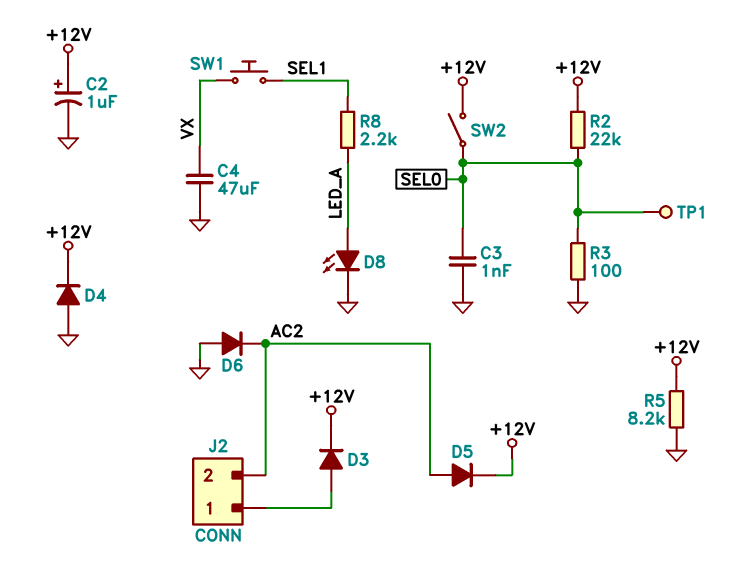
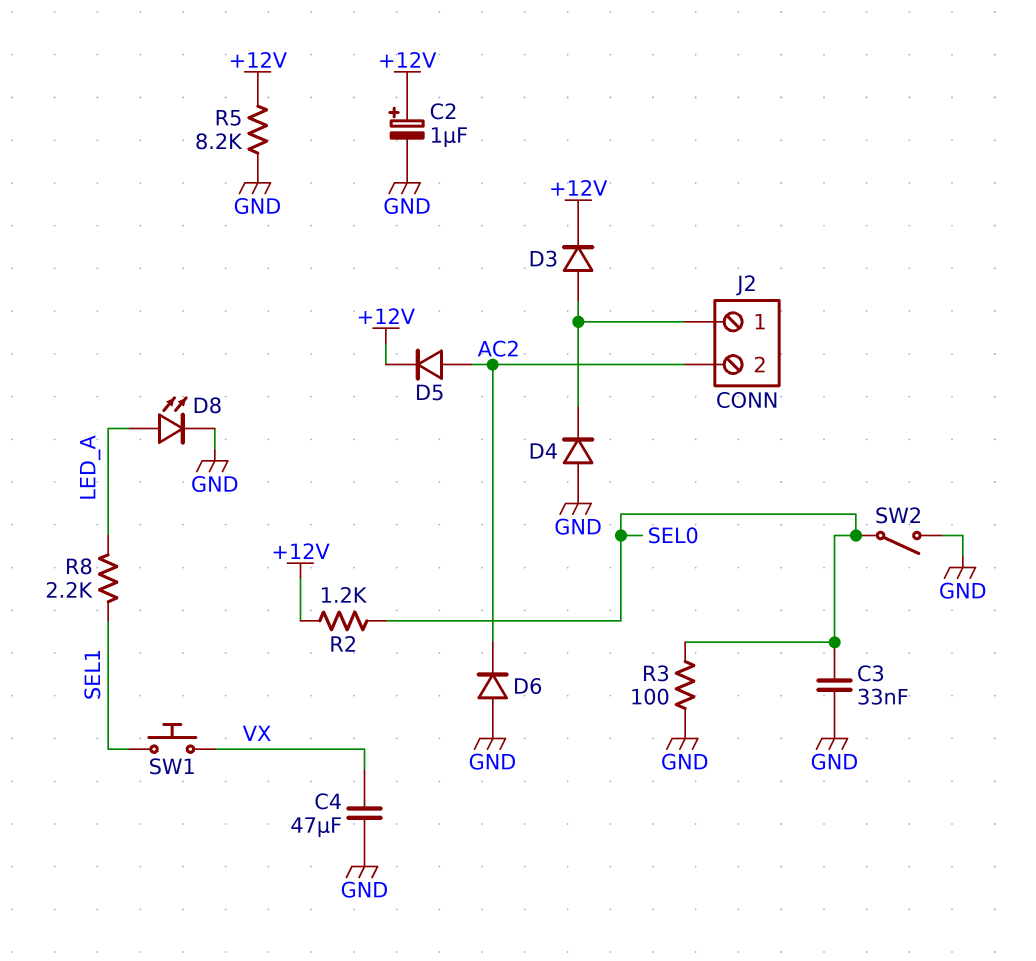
C3: 1nF (GND, SEL0) -> 33nF (GND, SEL0)
D4: diode (A GND, K +12V) -> diode (A GND, K J2/1)
R2: 22k (+12V, SEL0) -> 1.2k (+12V, SEL0)
SW2: switch (+12V, SEL0) -> switch (GND, SEL0)
TP1: test point (SEL0) -> none

